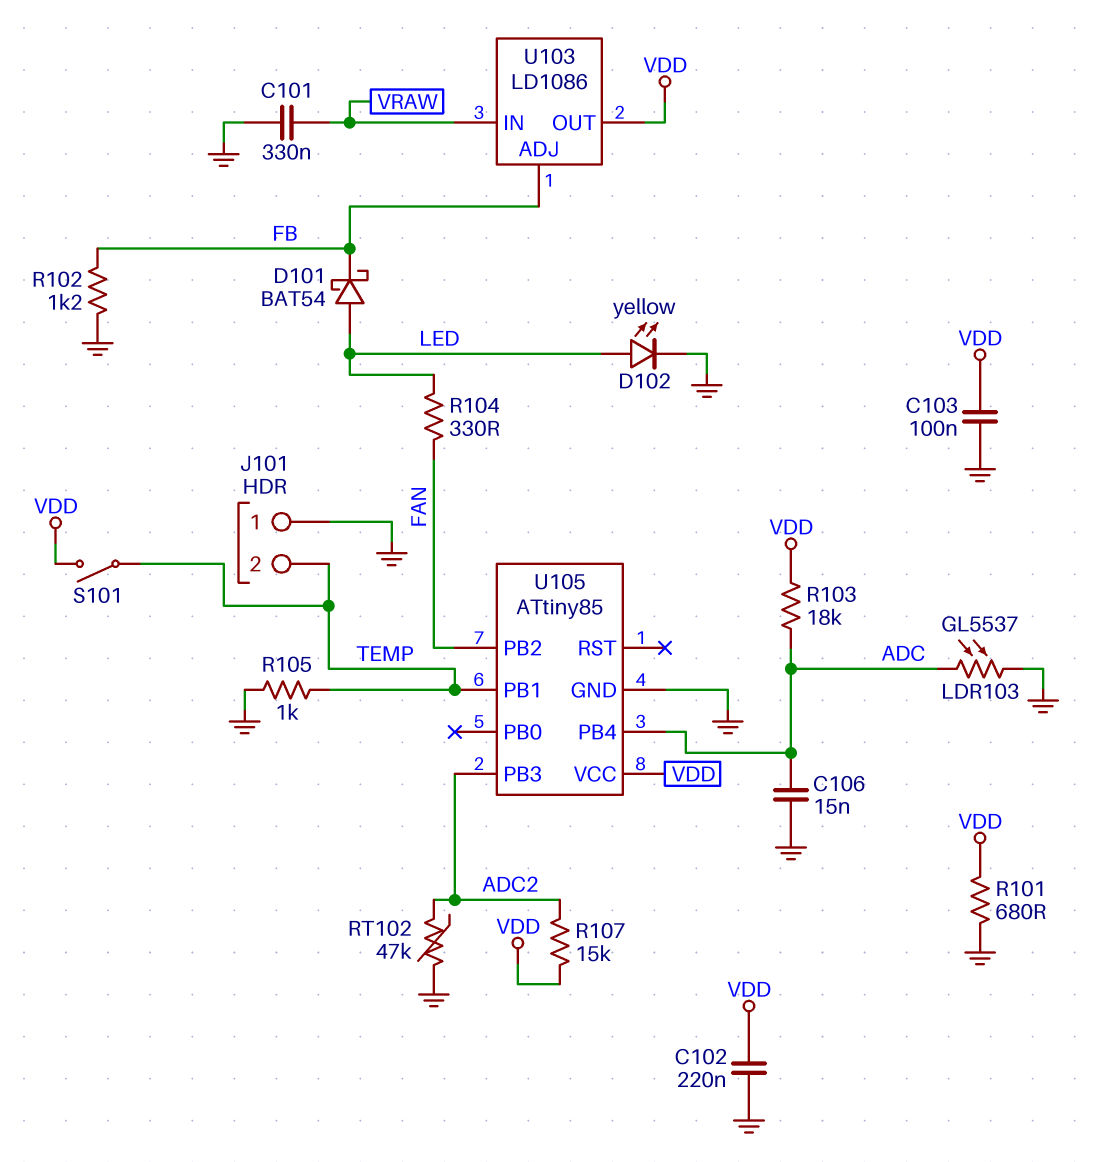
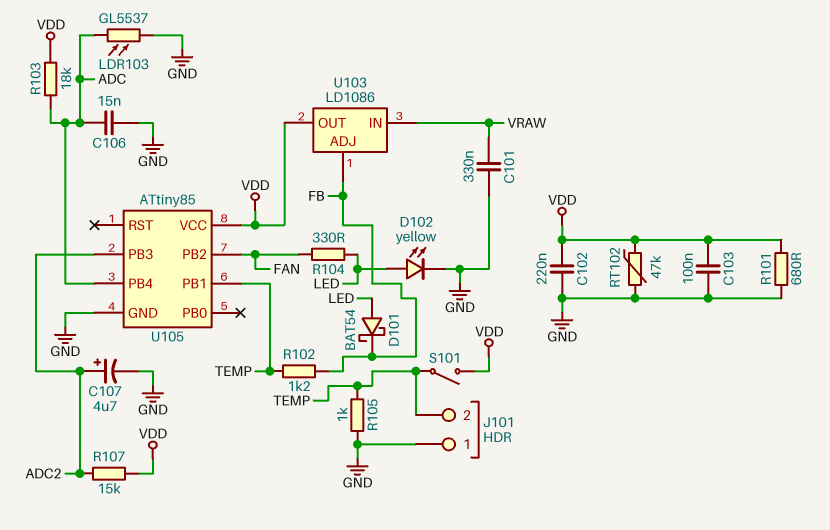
C107: none -> 4.7uF (plus ADC2, minus GND)
R102: 1.2k (FB, GND) -> 1.2k (FB, TEMP)
RT102: 47k (ADC2, GND) -> 47k (GND, VDD)

